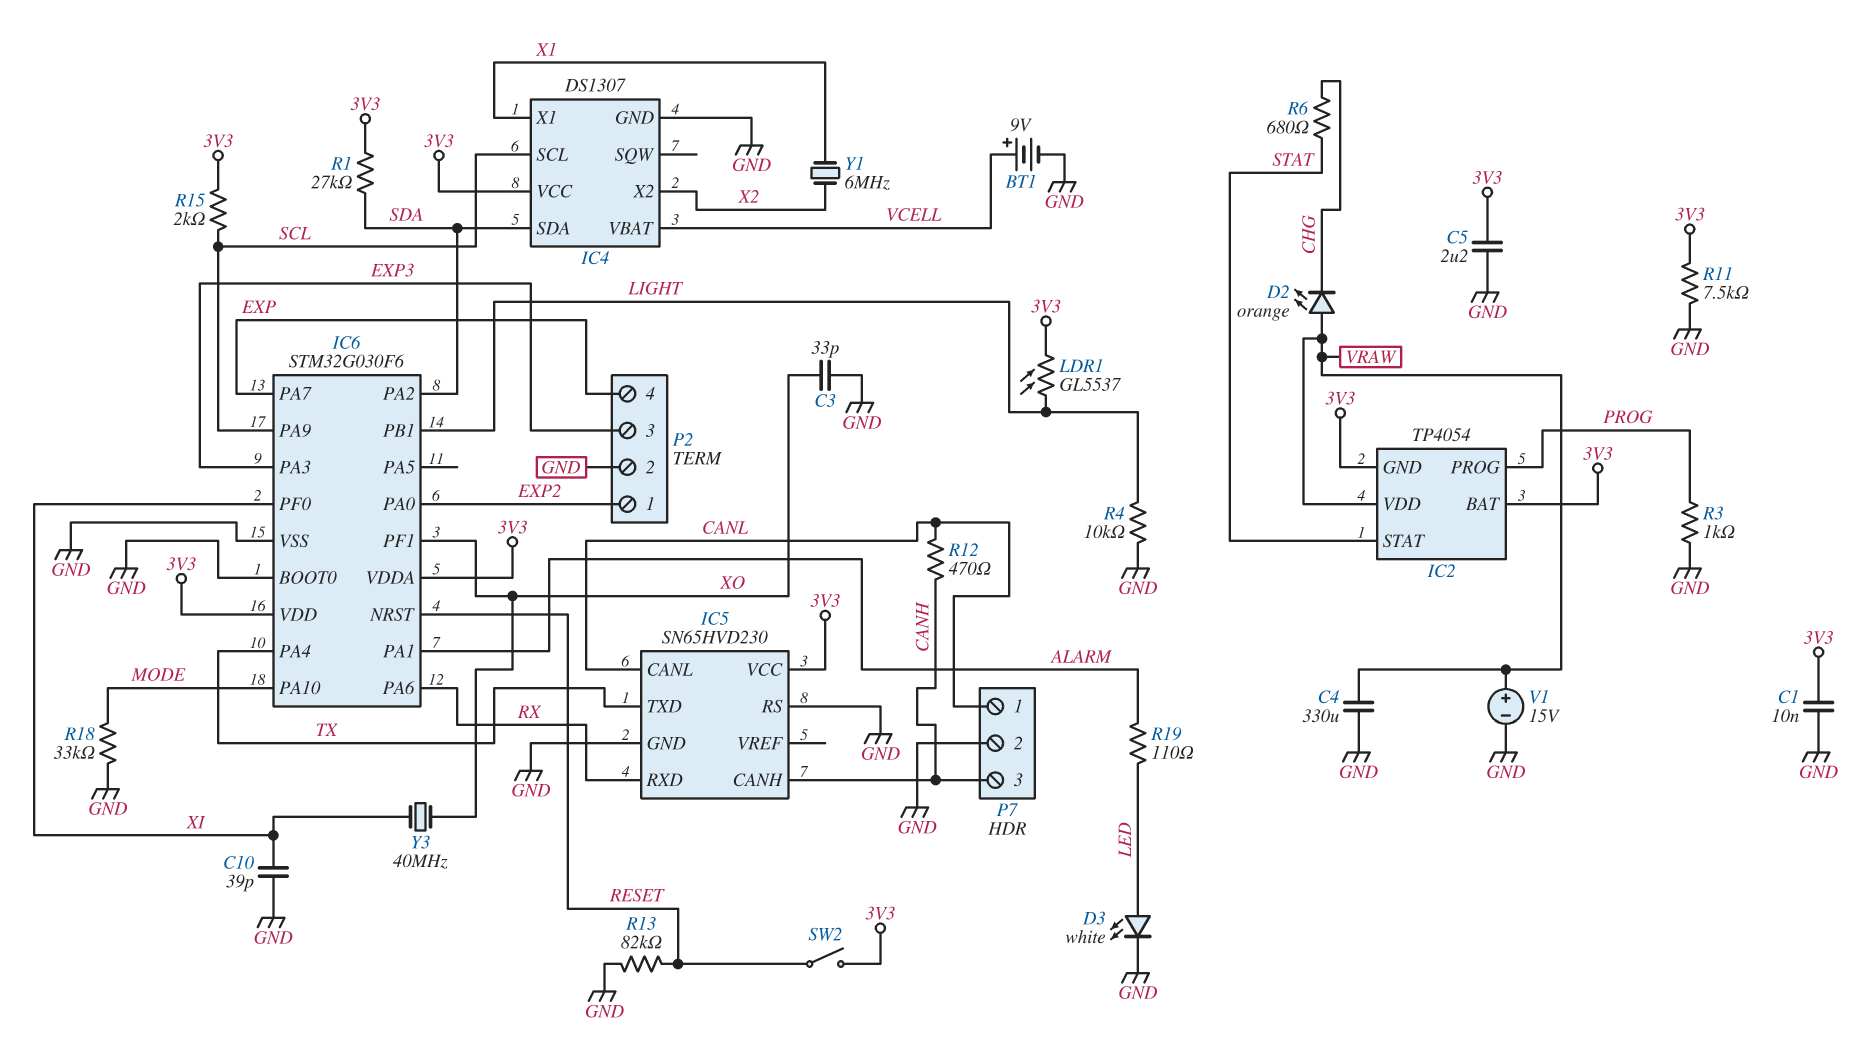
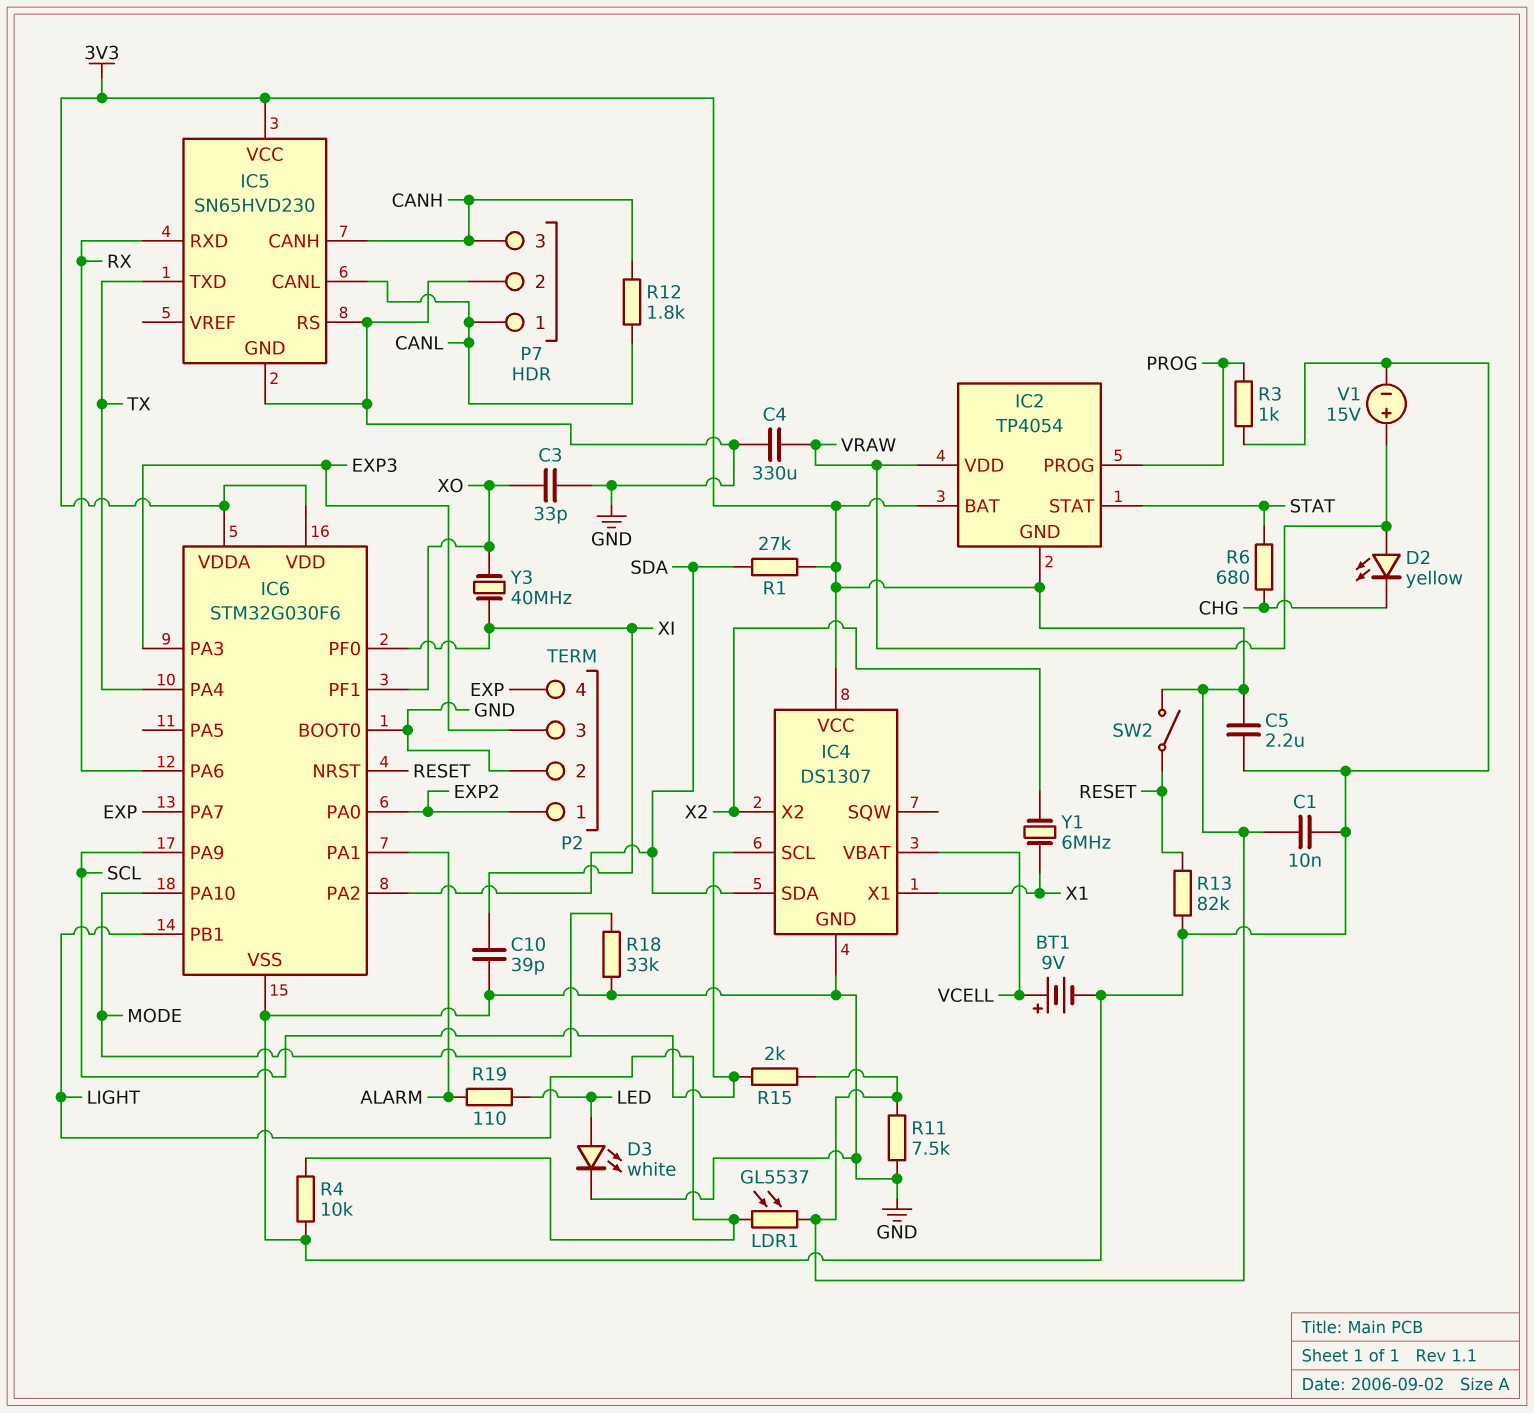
D2: LED orange (A VRAW, K CHG) -> LED yellow (A VRAW, K CHG)
R12: 470 (CANH, CANL) -> 1.8k (CANH, CANL)

